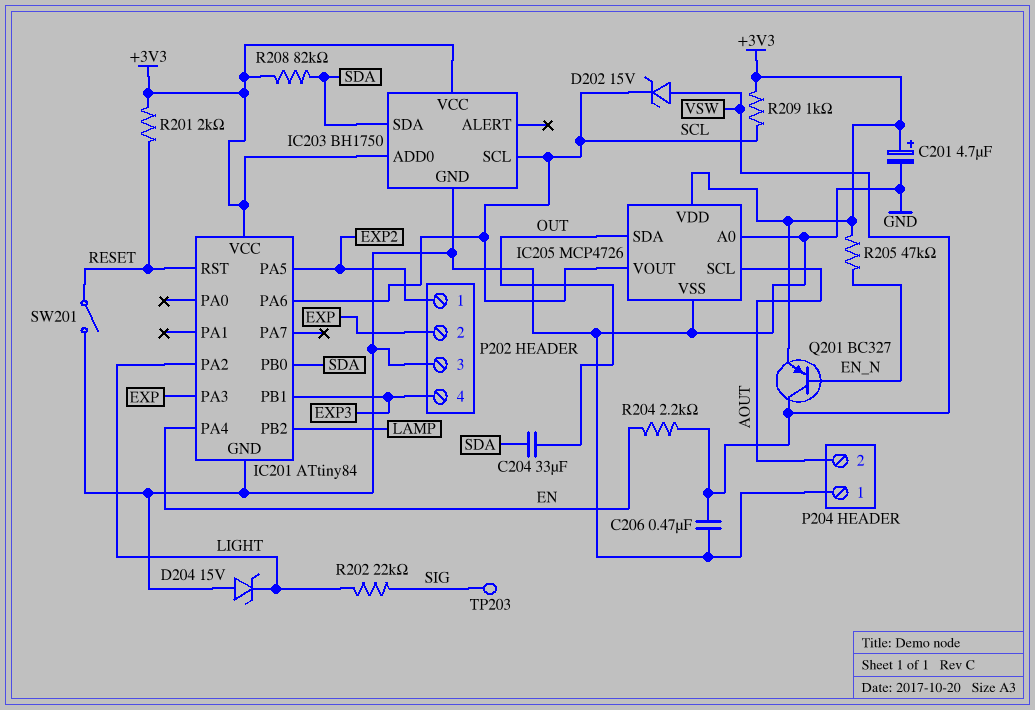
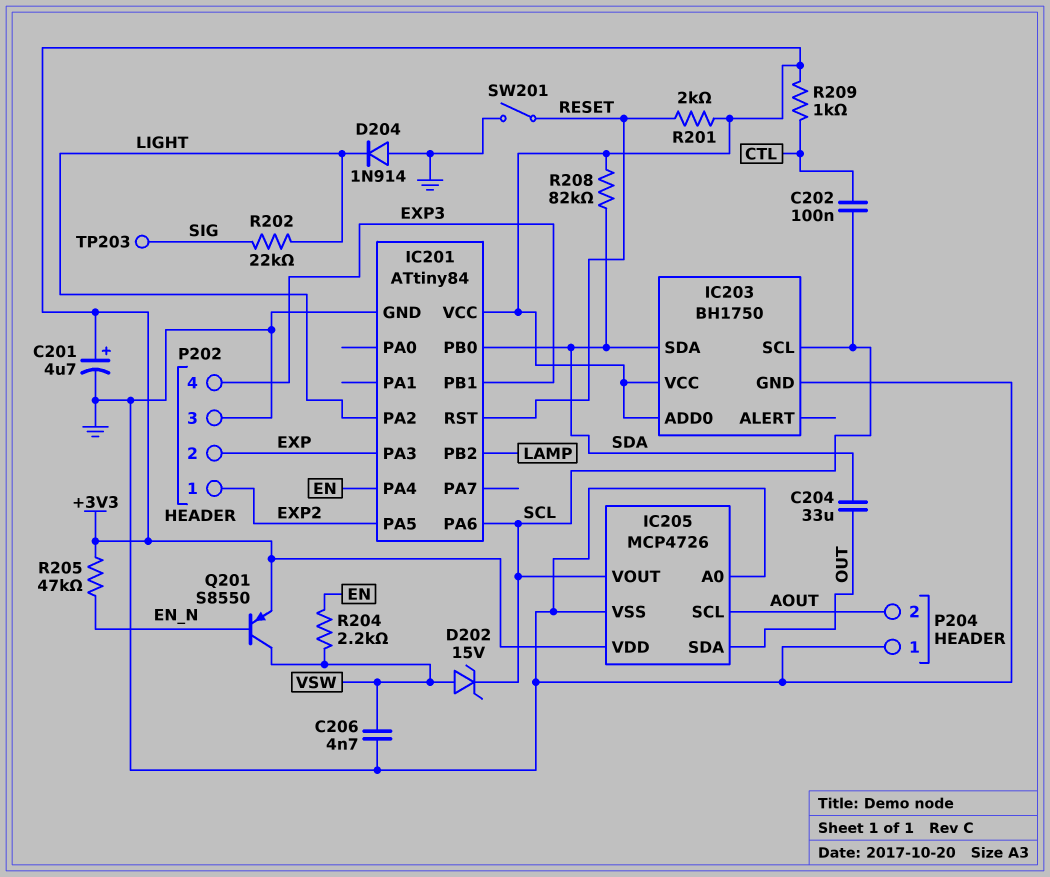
C202: none -> 100nF (CTL, SCL)
C206: 470nF (GND, VSW) -> 4.7nF (GND, VSW)
D204: zener 15V (A GND, K LIGHT) -> diode 1N914 (A GND, K LIGHT)
Q201: PNP BC327 (B EN_N, C VSW, E +3V3) -> PNP S8550 (B EN_N, C VSW, E +3V3)
R209: 1k (+3V3, SCL) -> 1k (+3V3, CTL)

